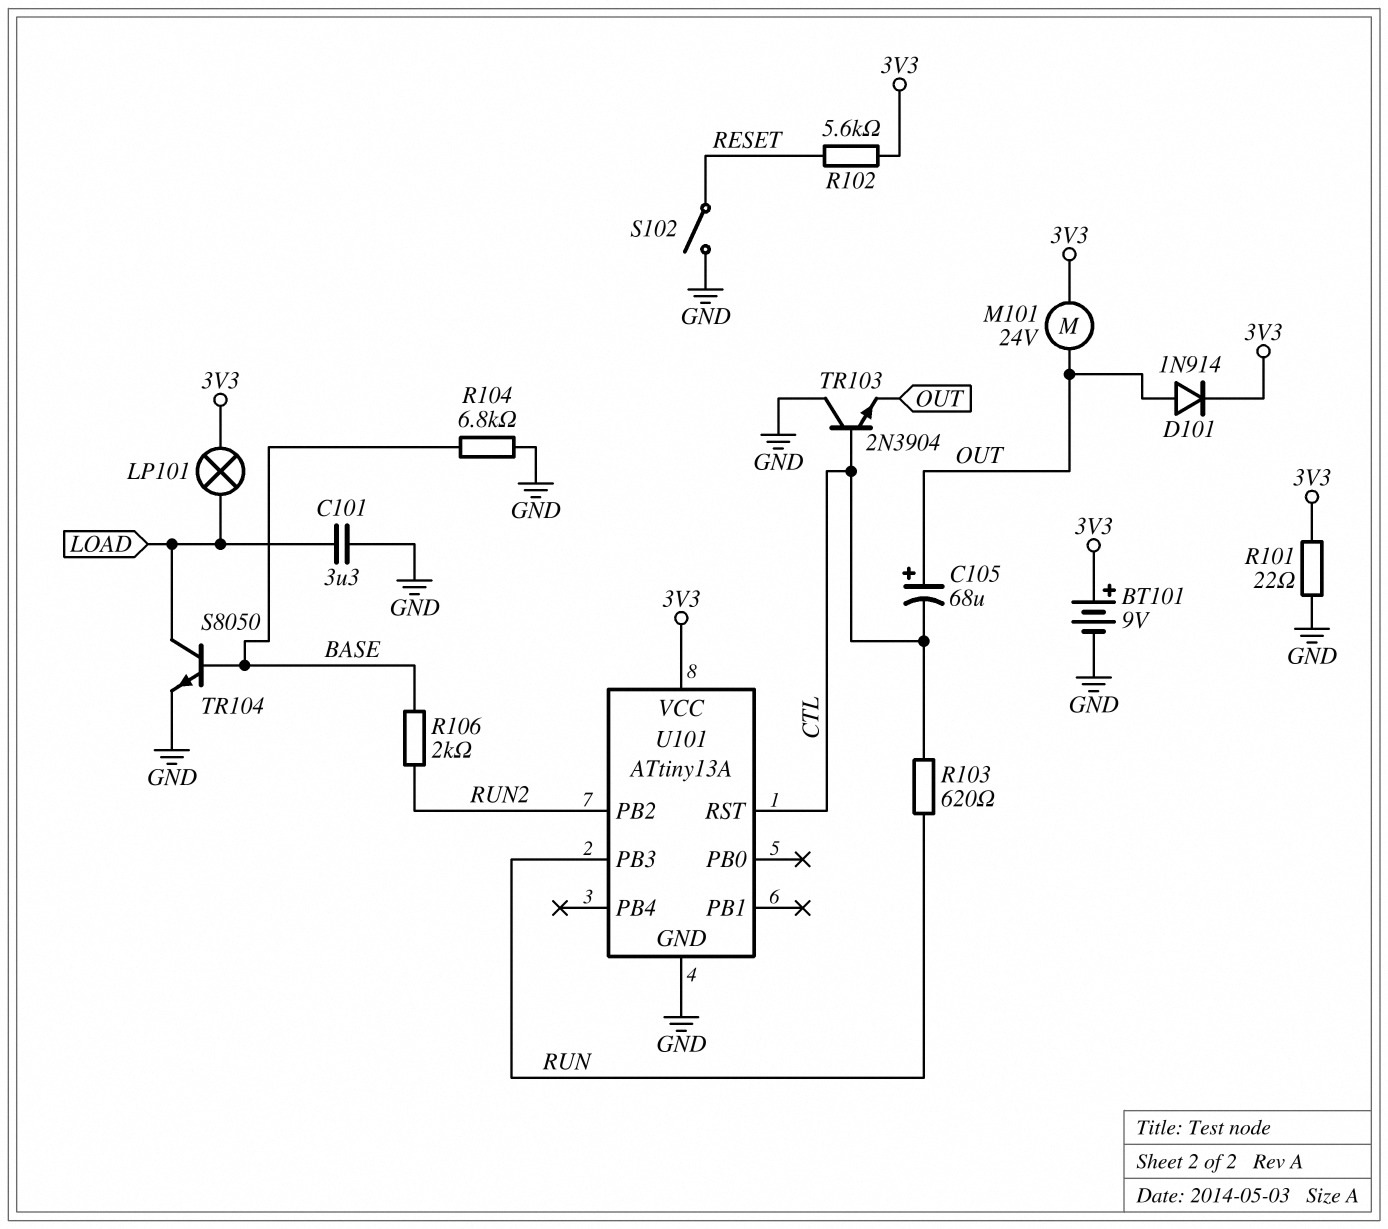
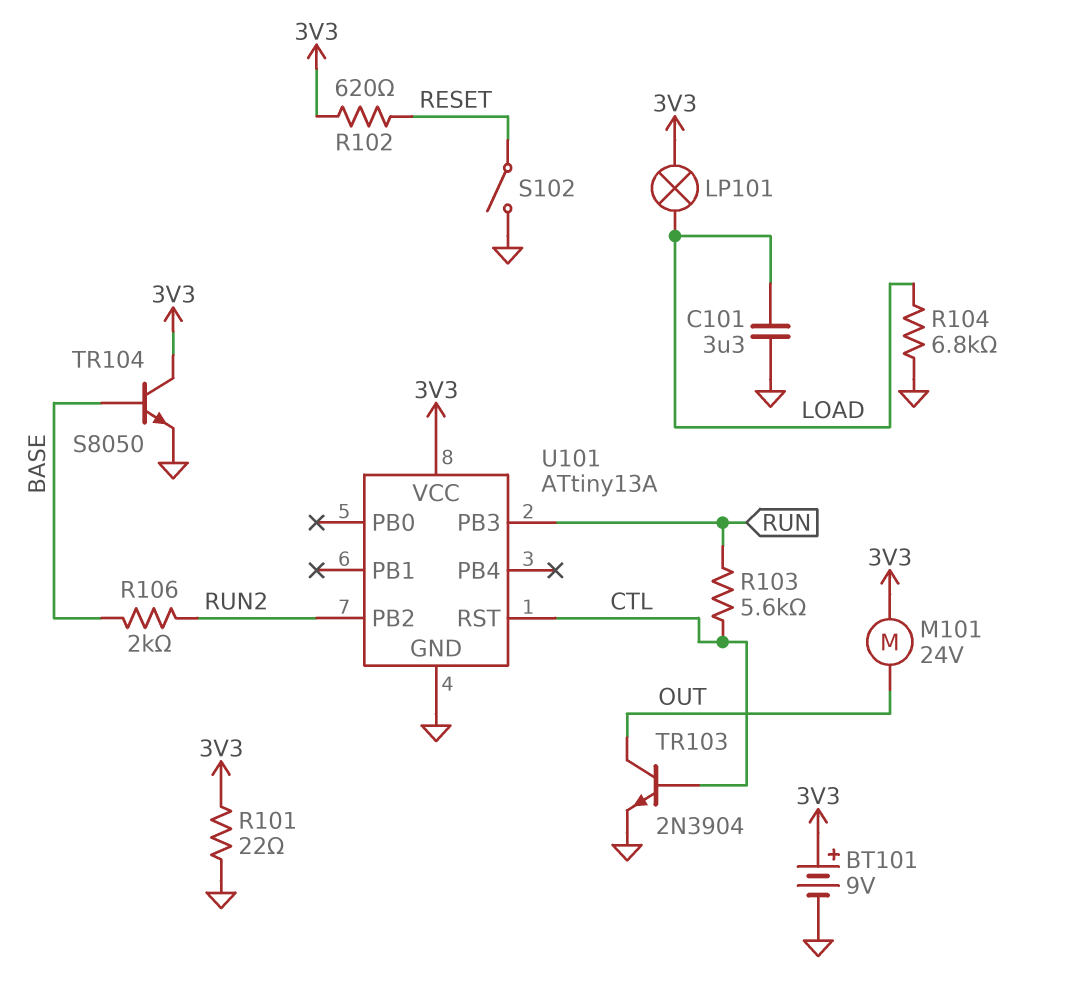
C105: 68uF (plus OUT, minus CTL) -> none
D101: diode 1N914 (A OUT, K 3V3) -> none
R102: 5.6k (3V3, RESET) -> 620 (3V3, RESET)
R103: 620 (CTL, RUN) -> 5.6k (CTL, RUN)
R104: 6.8k (BASE, GND) -> 6.8k (GND, LOAD)
TR103: NPN 2N3904 (B CTL, C GND, E OUT) -> NPN 2N3904 (B CTL, C OUT, E GND)
TR104: NPN S8050 (B BASE, C LOAD, E GND) -> NPN S8050 (B BASE, C 3V3, E GND)

